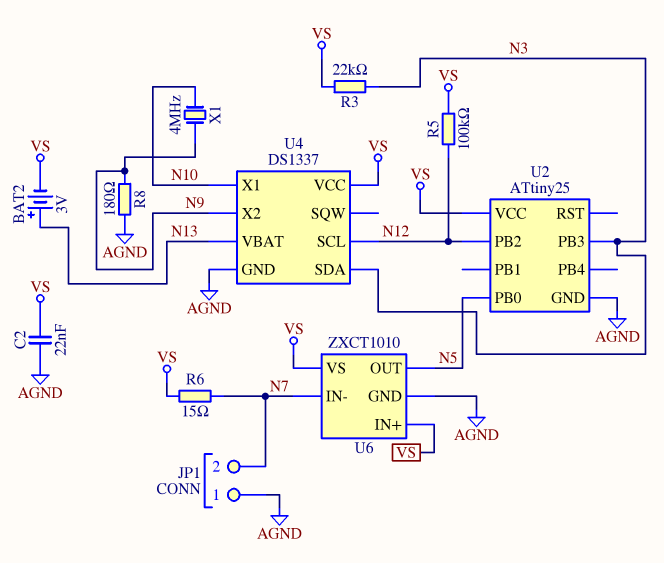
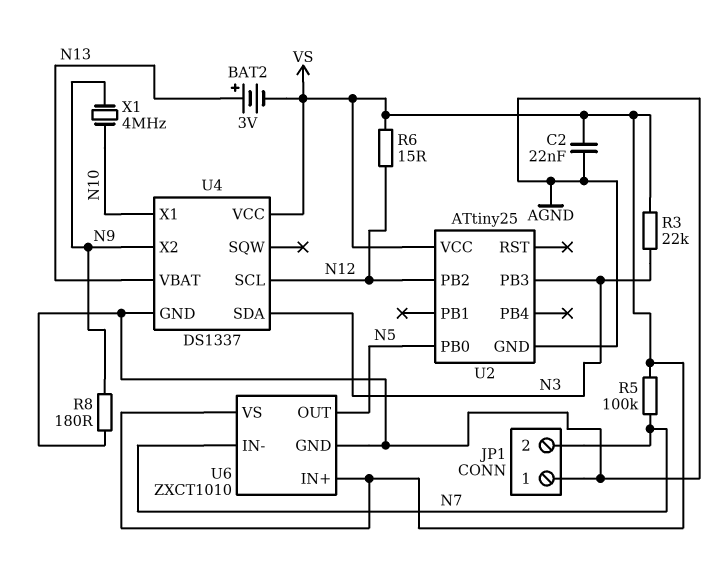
R5: 100k (N12, VS) -> 100k (N7, VS)
R6: 15 (N7, VS) -> 15 (N12, VS)

